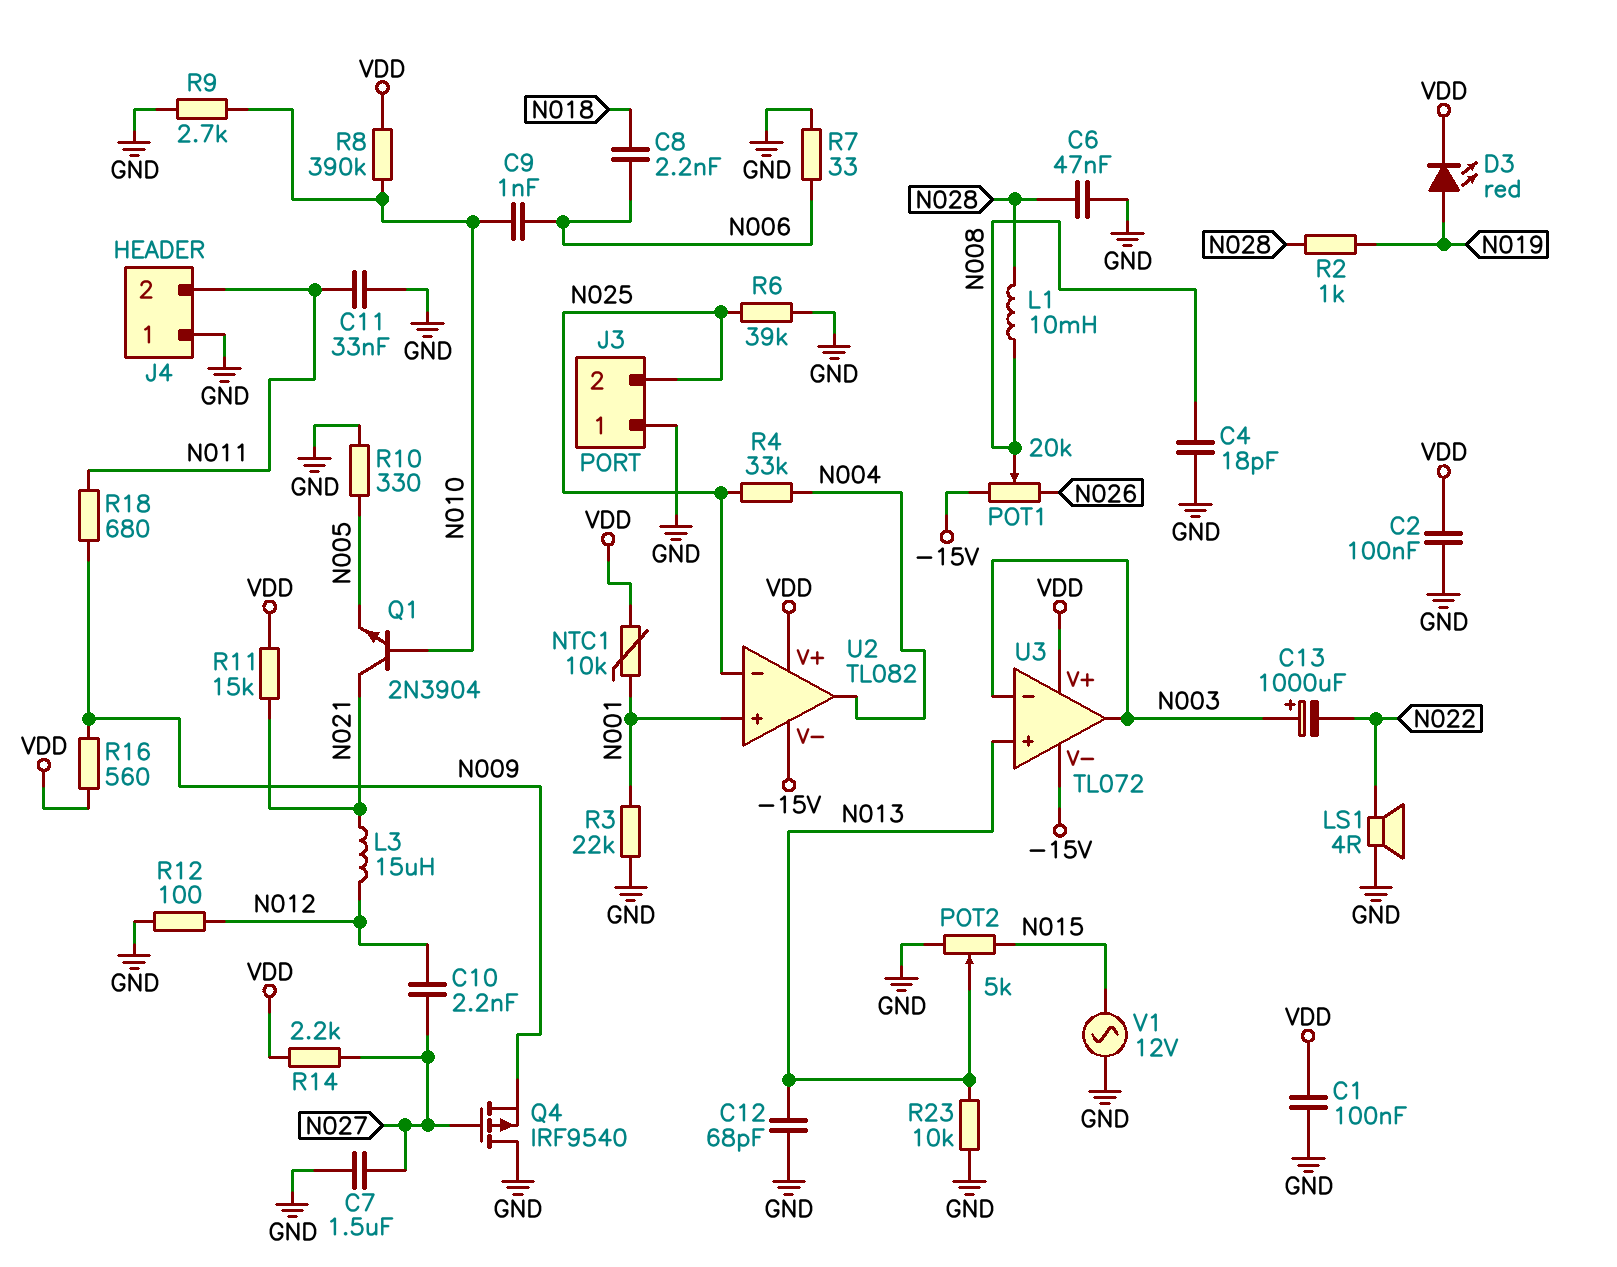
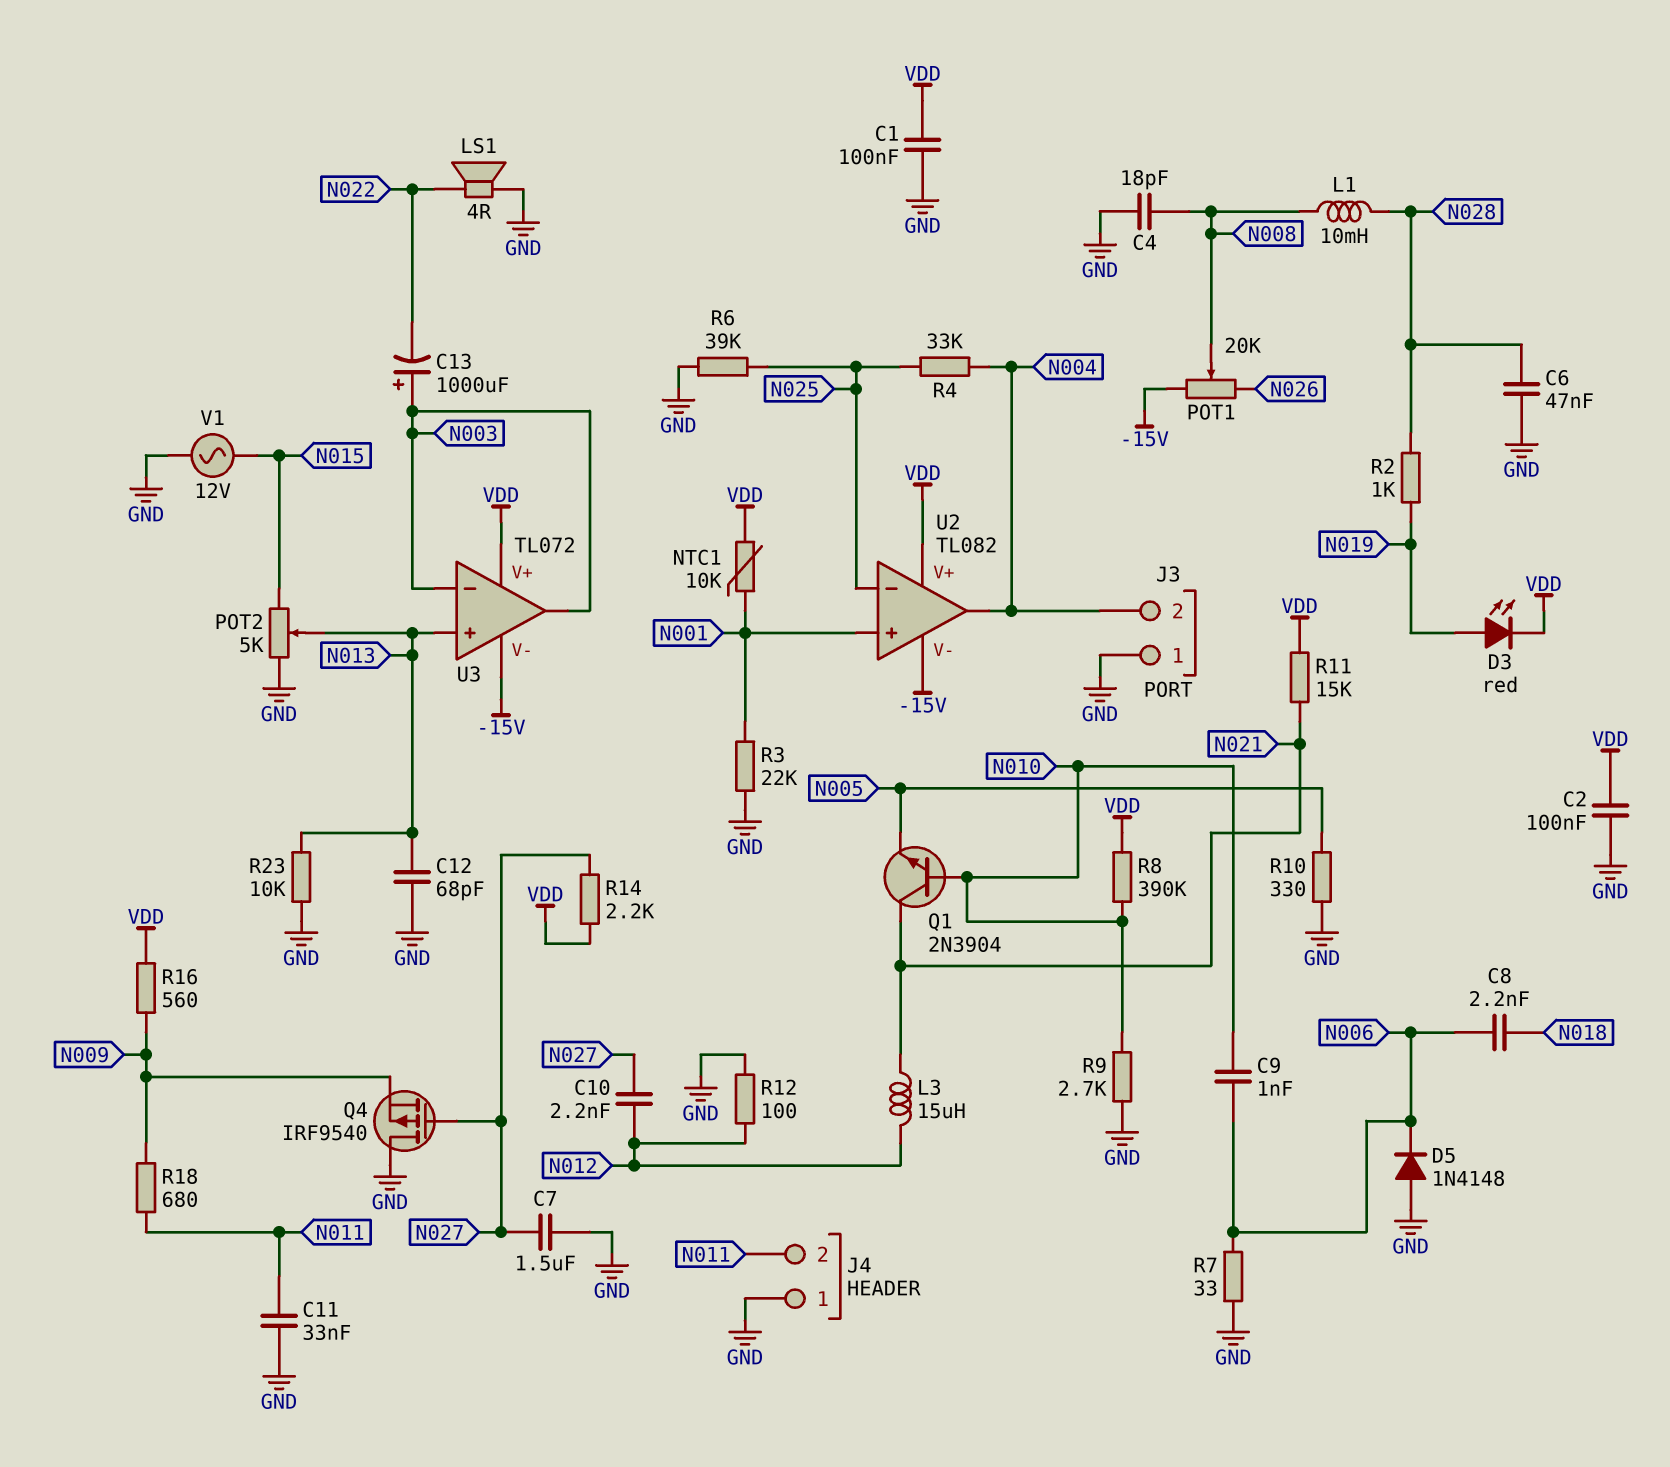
D5: none -> diode 1N4148 (A GND, K N006)
J3 pin 2: N025 -> N004

